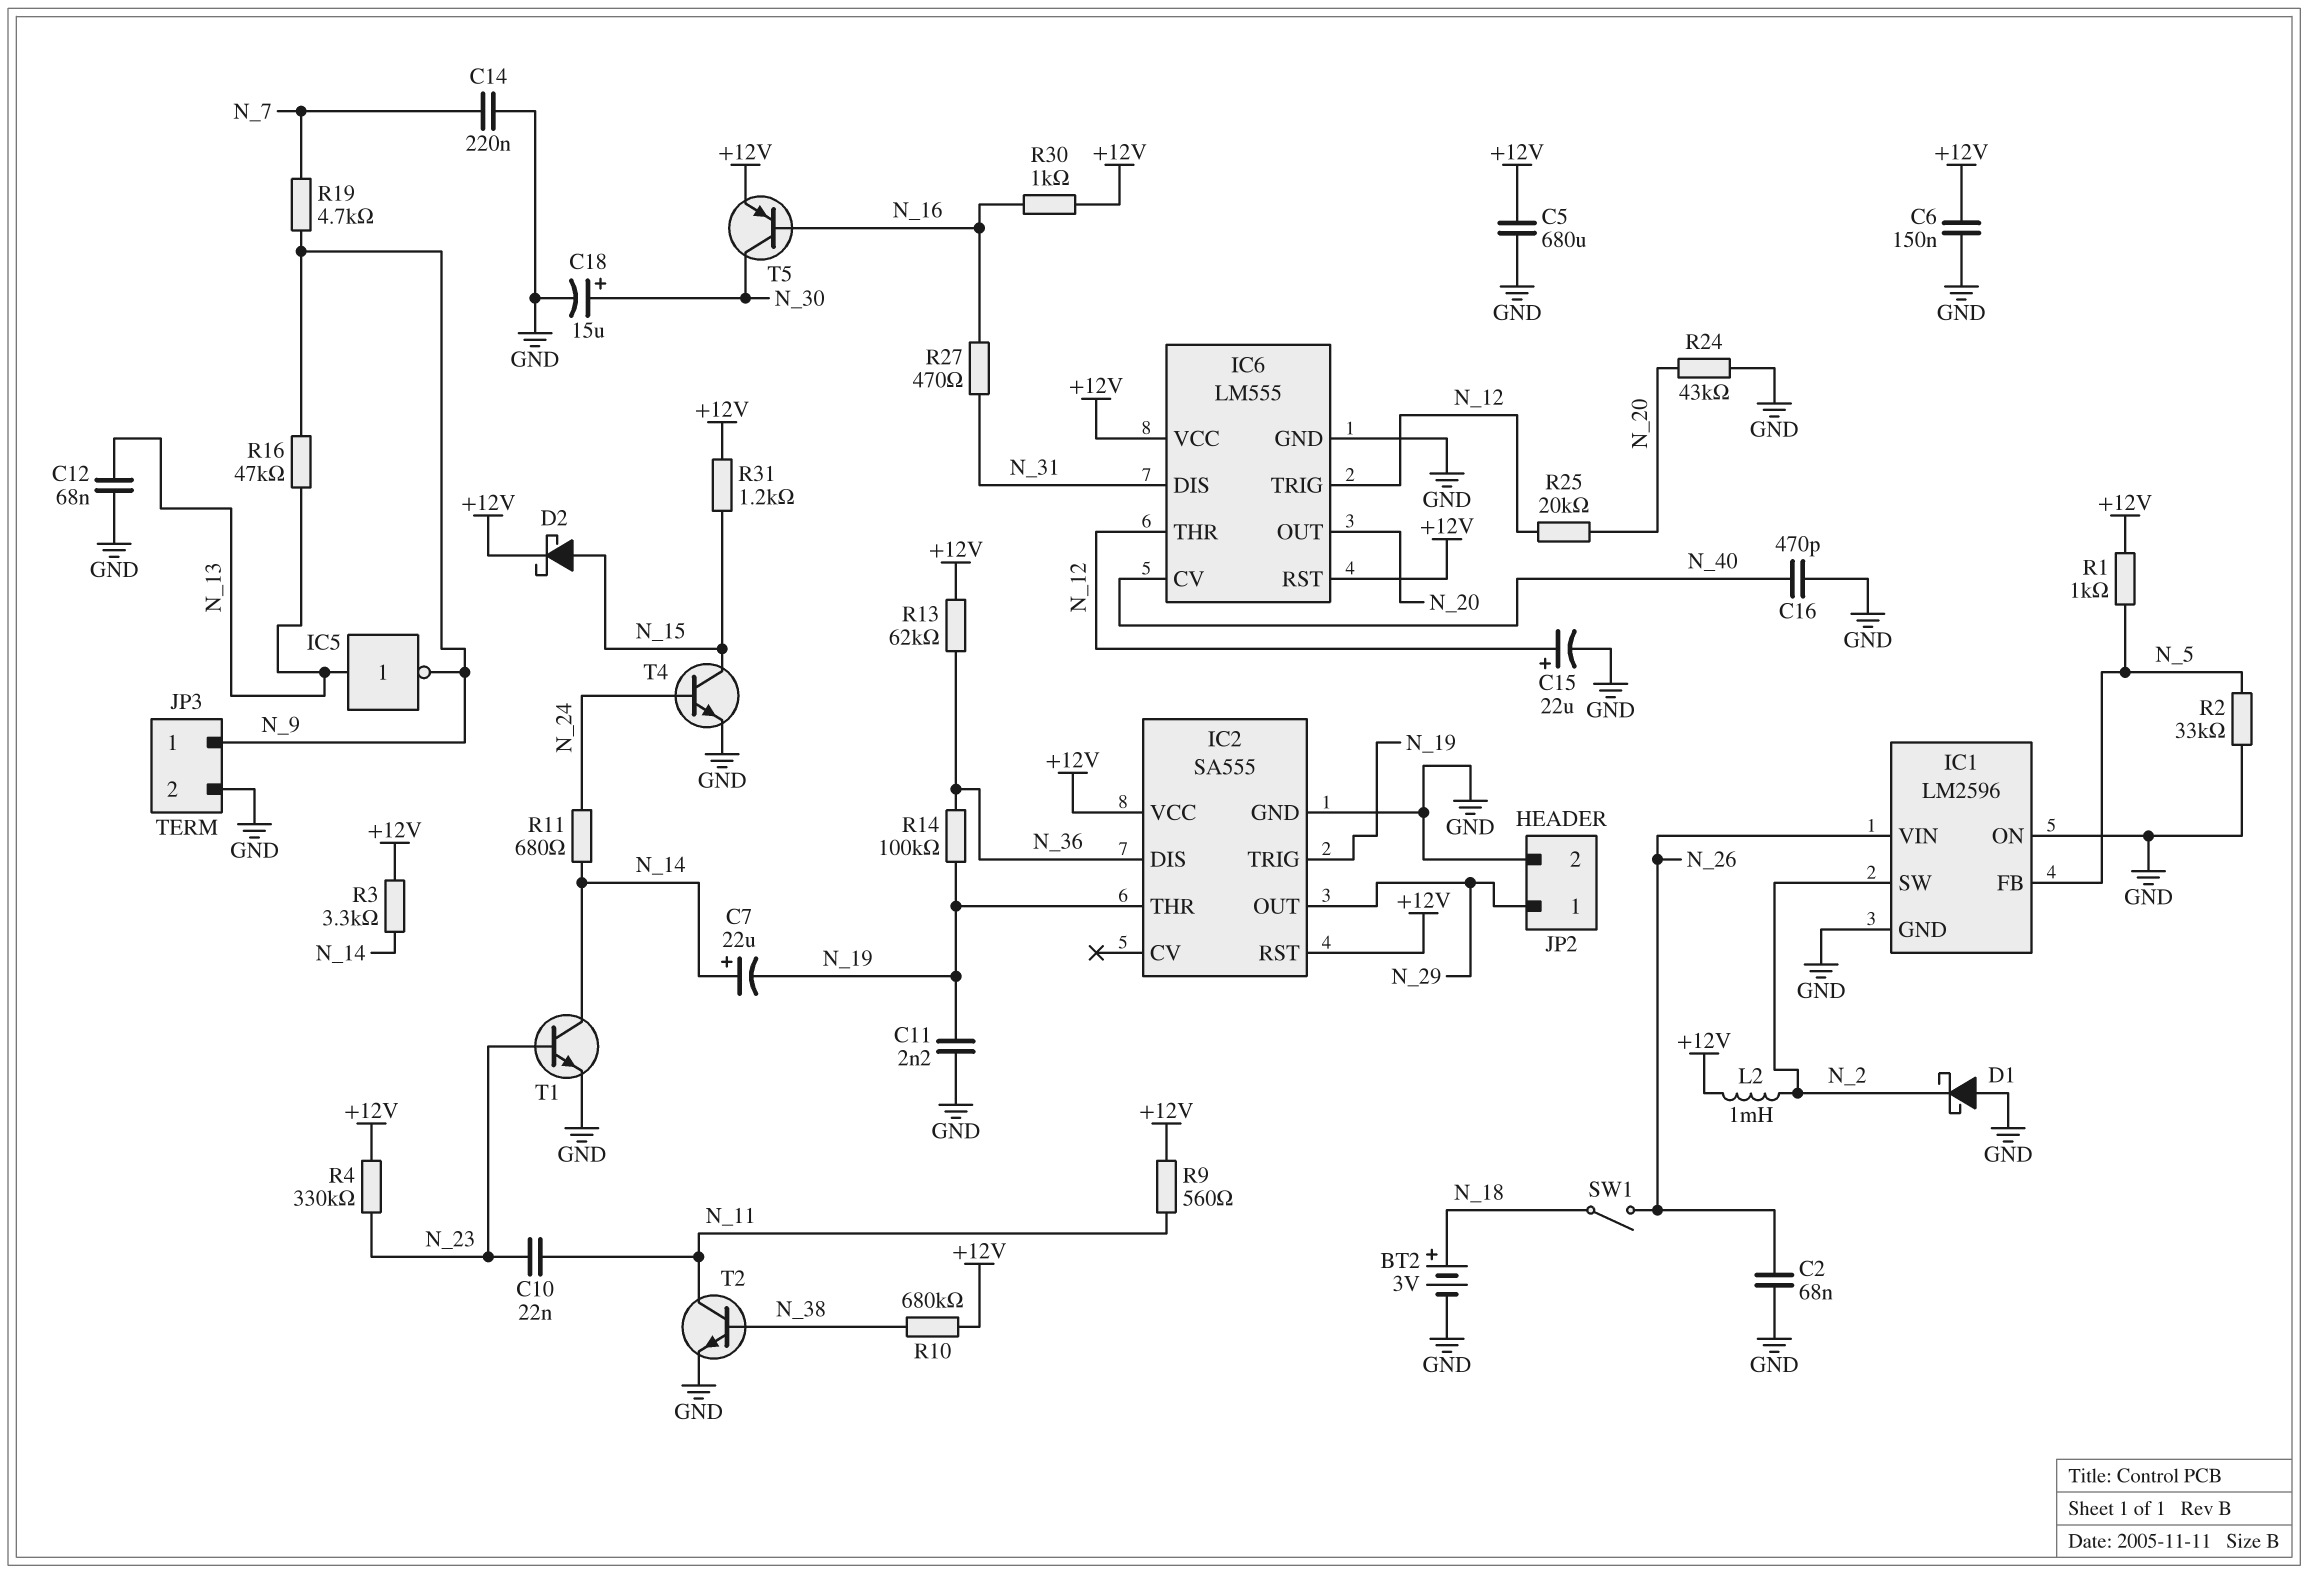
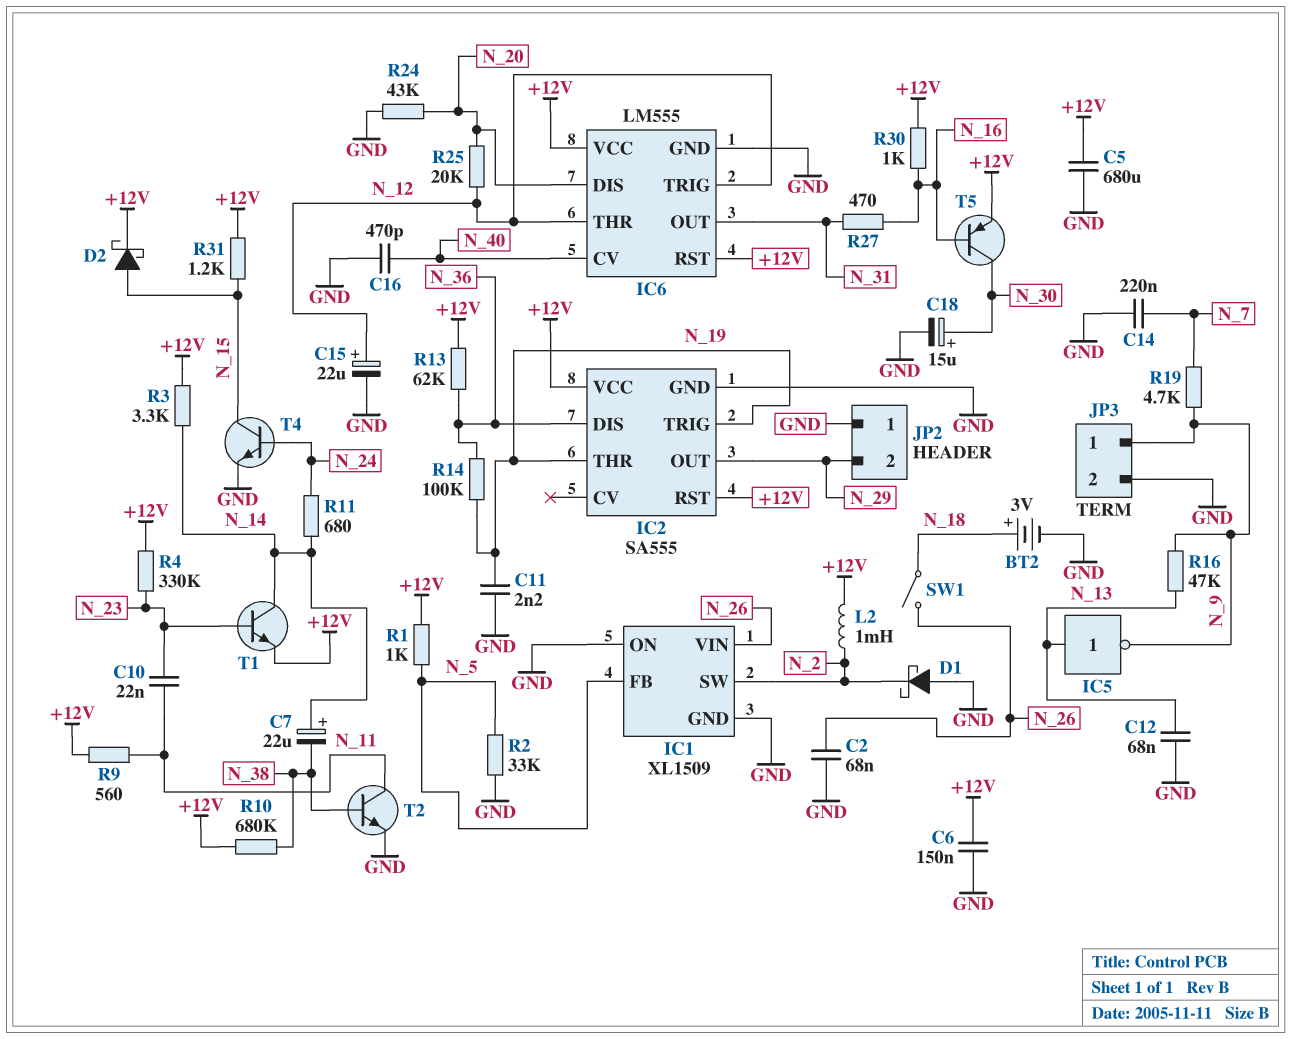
C7: 22uF (plus N_14, minus N_19) -> 22uF (plus N_14, minus N_38)
IC1: LM2596 -> XL1509
IC6 pin DIS: N_31 -> N_20
IC6 pin OUT: N_20 -> N_31
JP2 pin 1: N_29 -> GND
JP2 pin 2: GND -> N_29
T1: NPN (B N_23, C N_14, E GND) -> NPN (B N_23, C N_14, E +12V)

